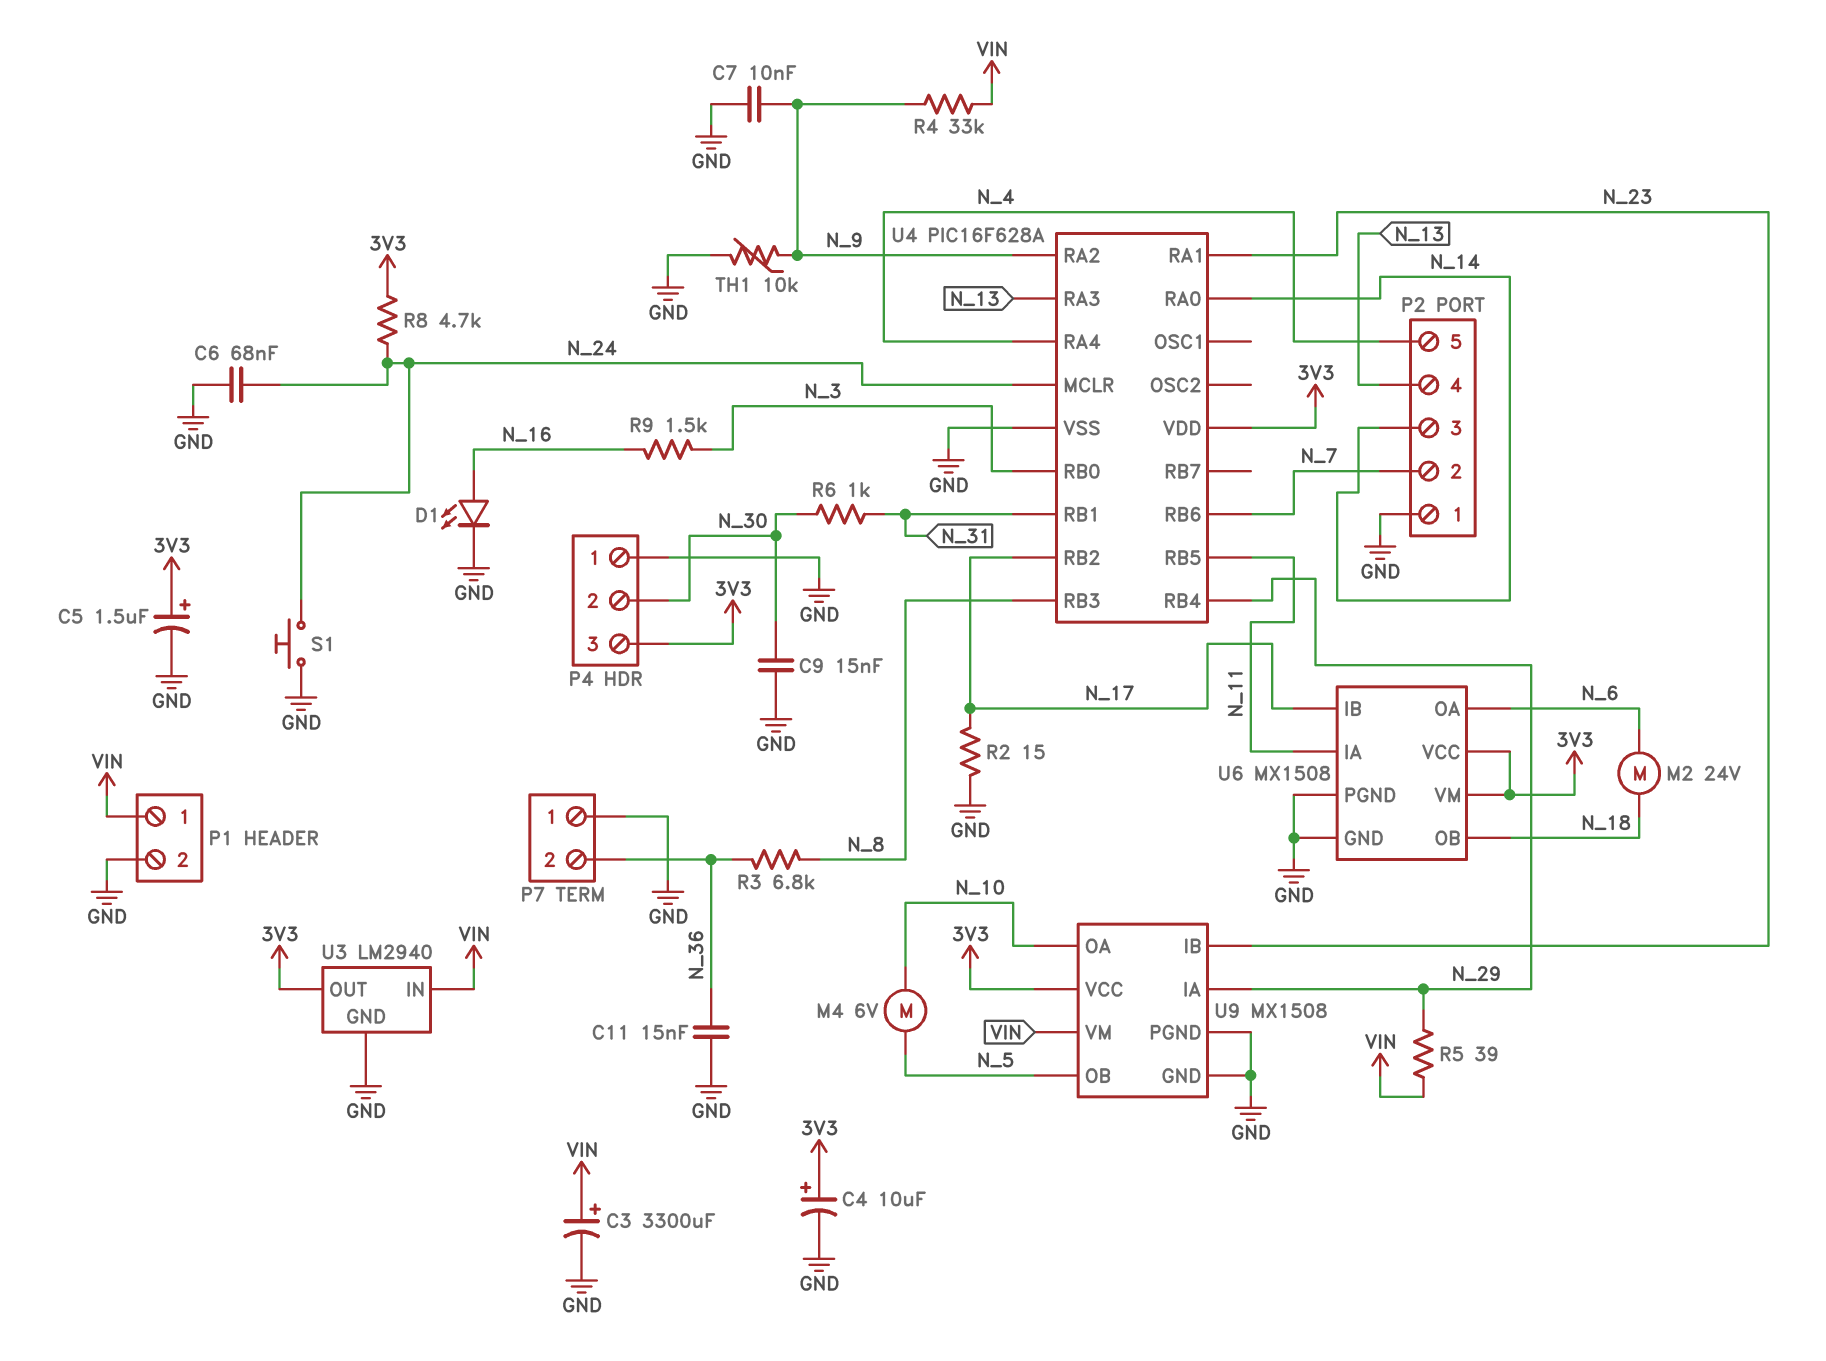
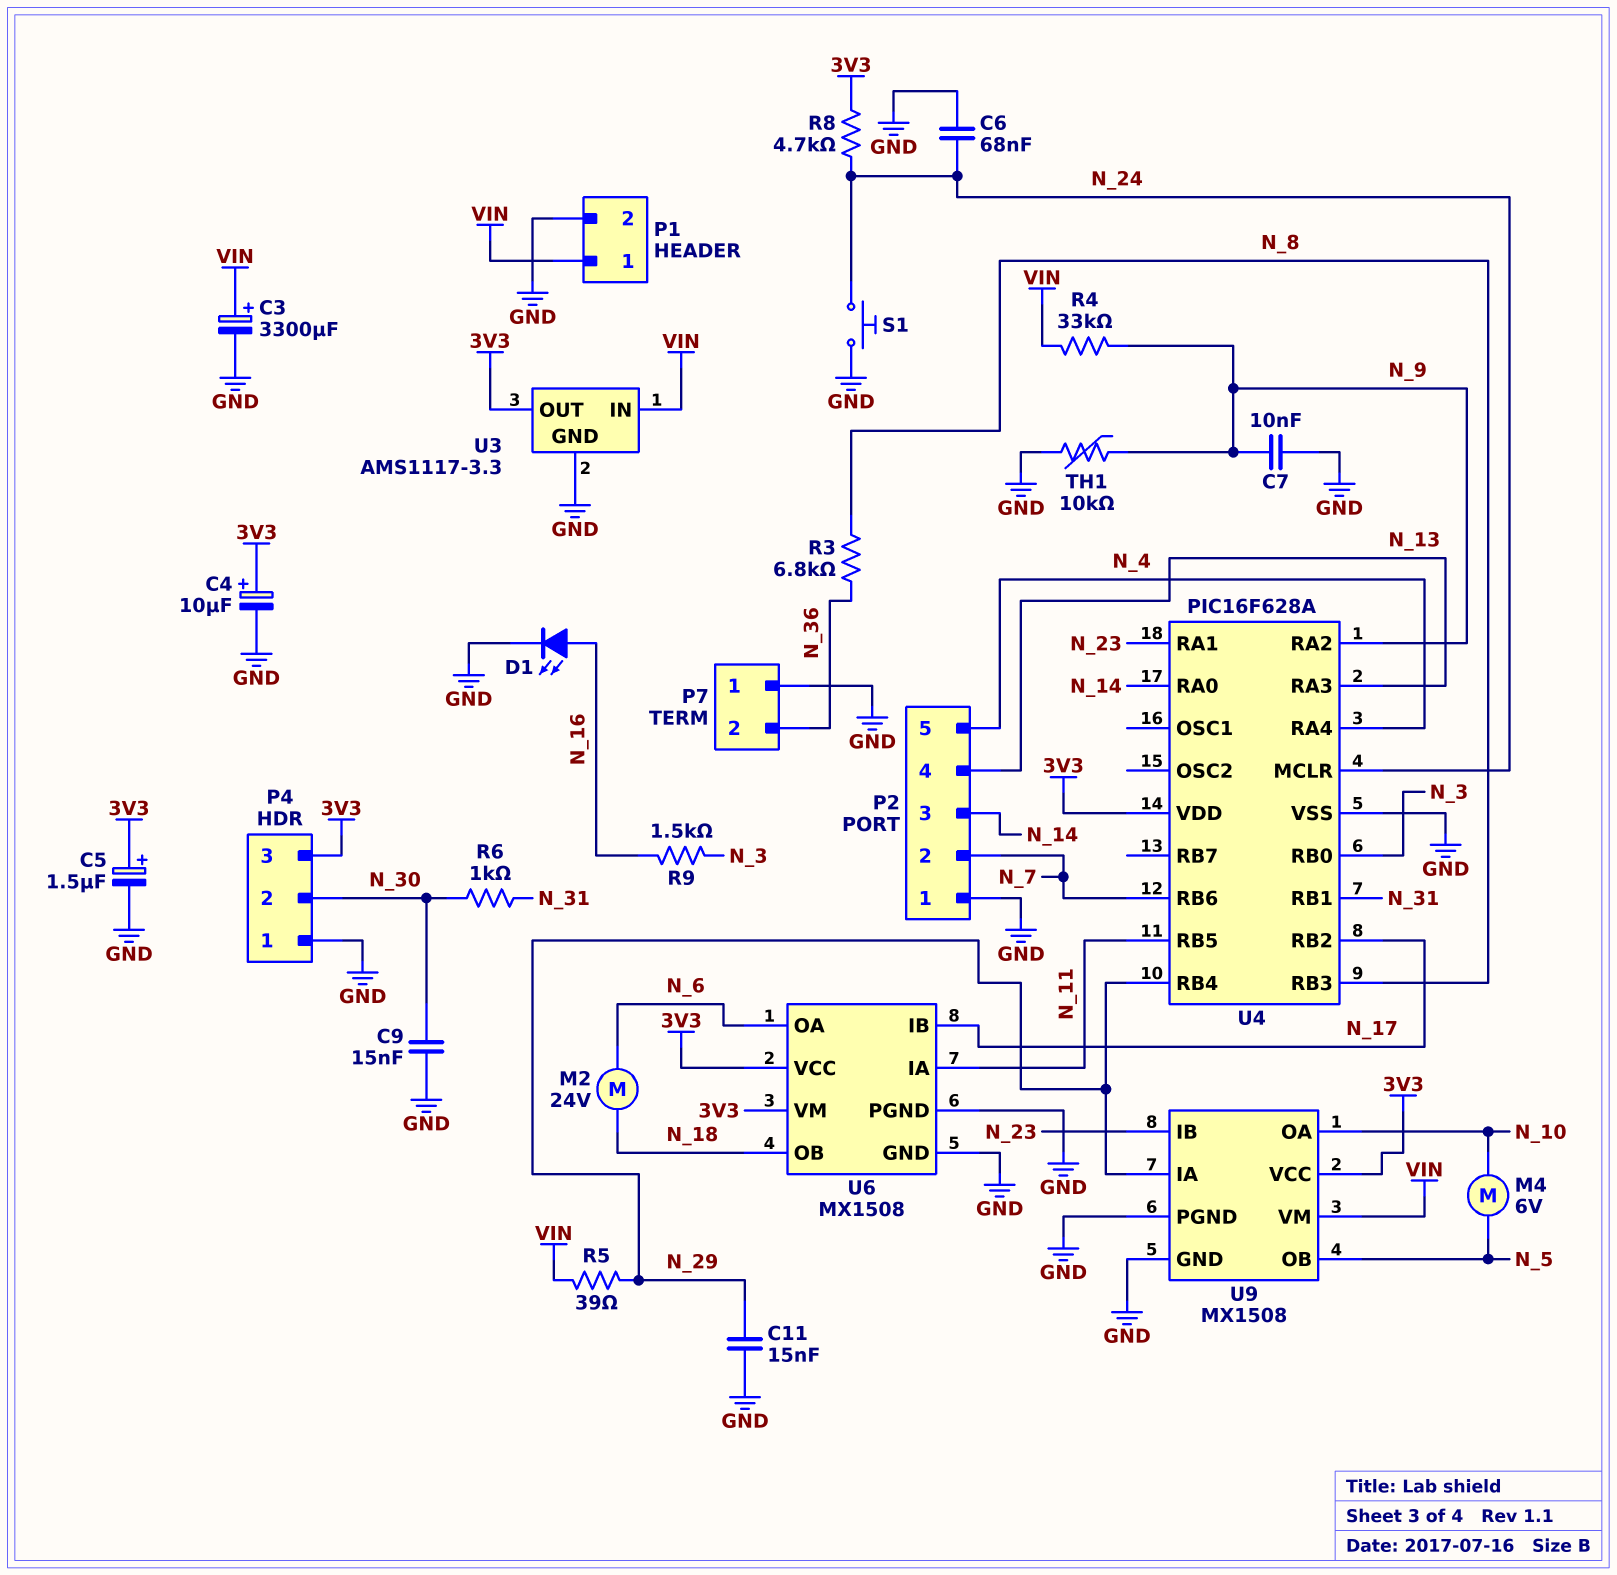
C11: 15nF (GND, N_36) -> 15nF (GND, N_29)
R2: 15 (GND, N_17) -> none
U3: LM2940 -> AMS1117-3.3

